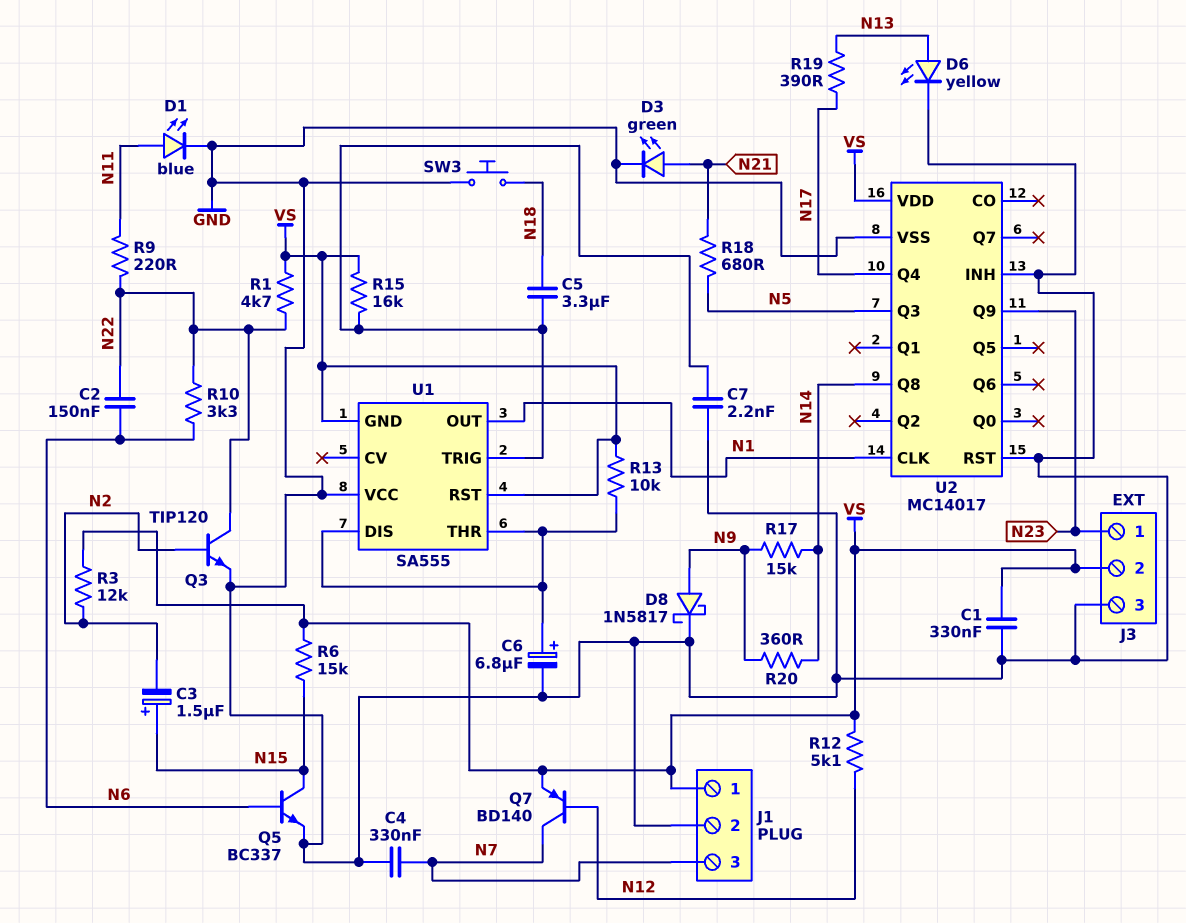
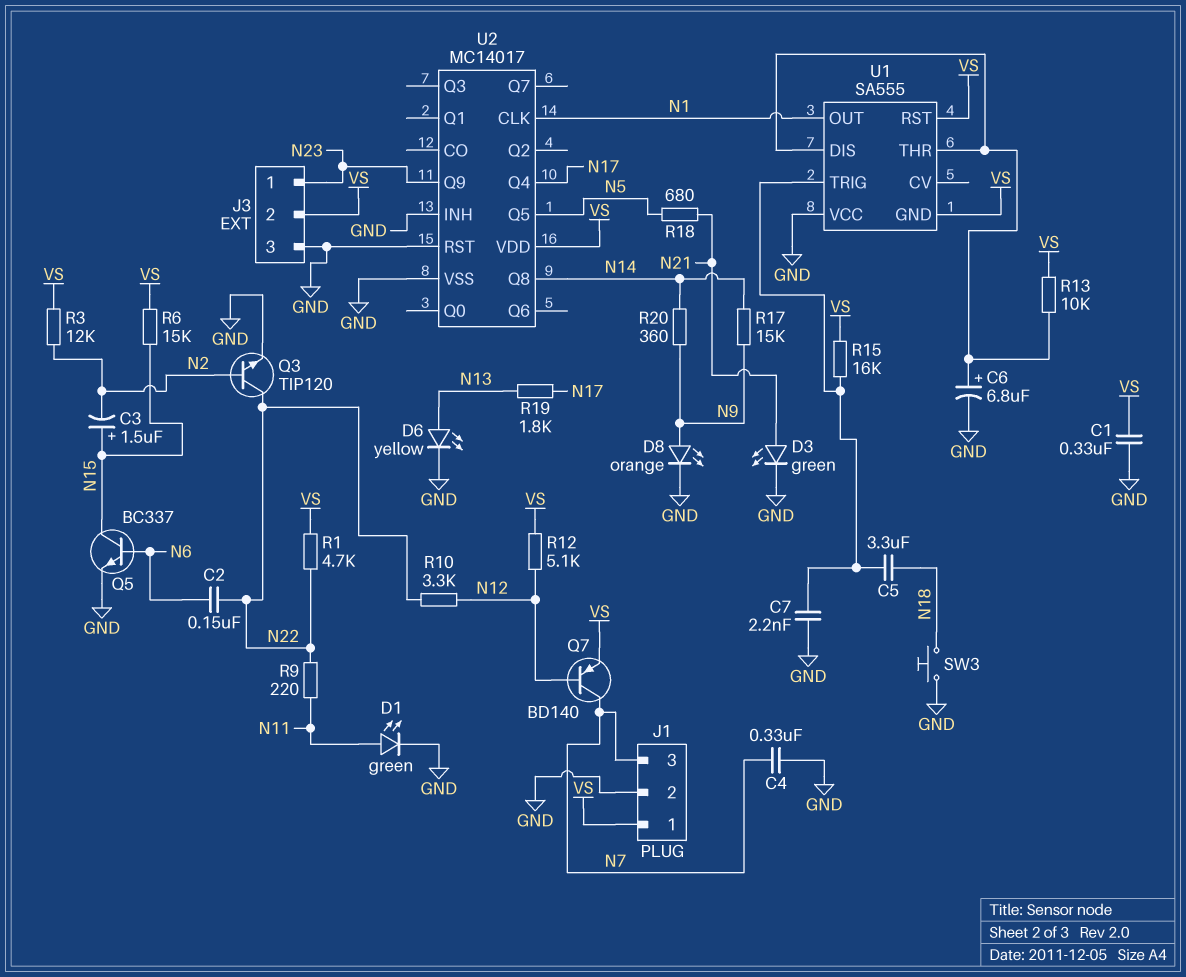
D1: LED blue (A N11, K GND) -> LED green (A N11, K GND)
D8: schottky 1N5817 (A N9, K GND) -> LED orange (A N9, K GND)
R10: 3.3k (N6, N22) -> 3.3k (N12, N22)
R19: 390 (N13, N17) -> 1.8k (N13, N17)
U2 pin Q3: N5 -> none
U2 pin Q5: none -> N5

